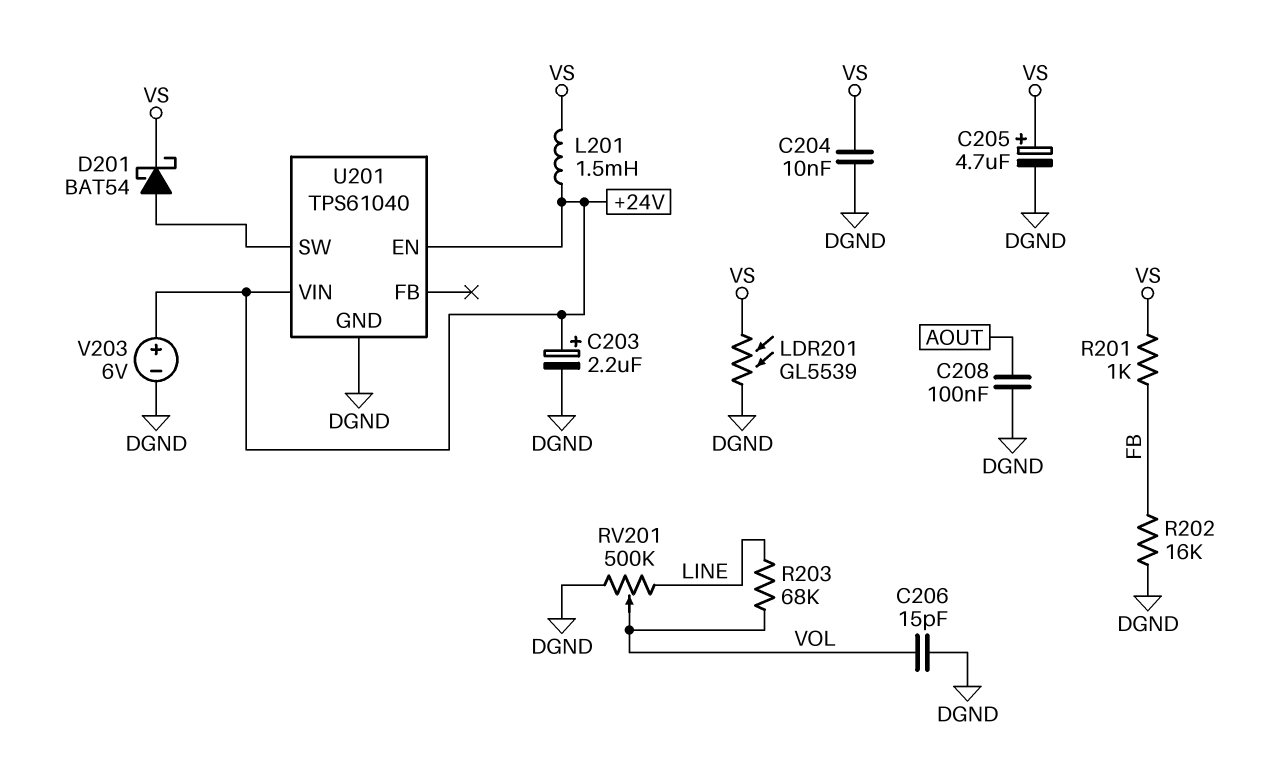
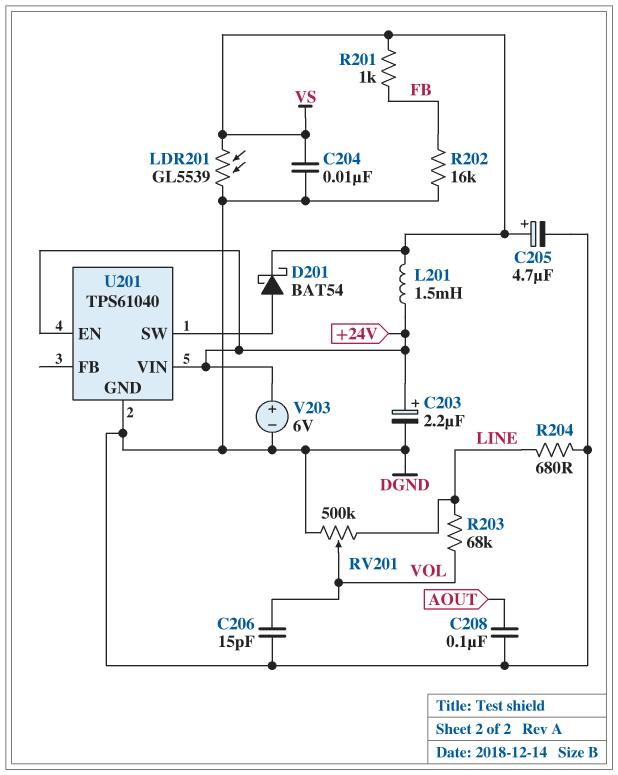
R204: none -> 680 (DGND, LINE)

